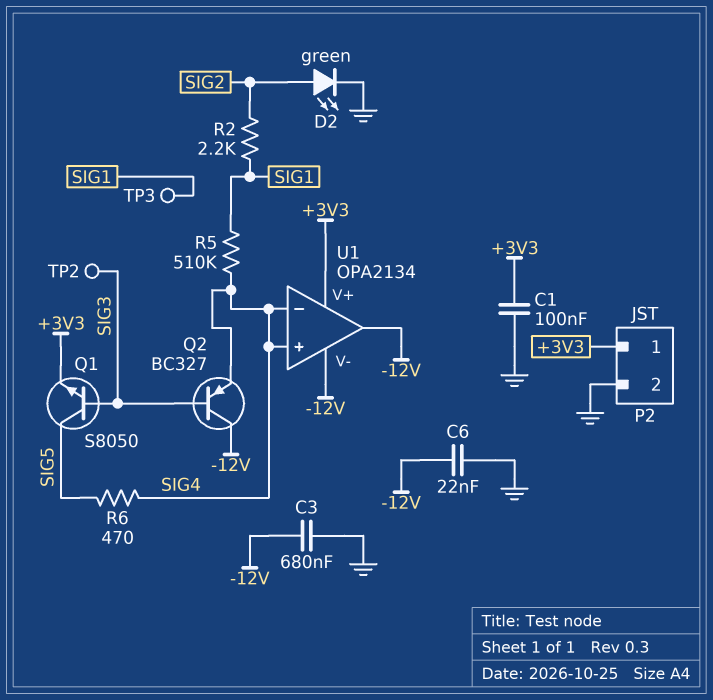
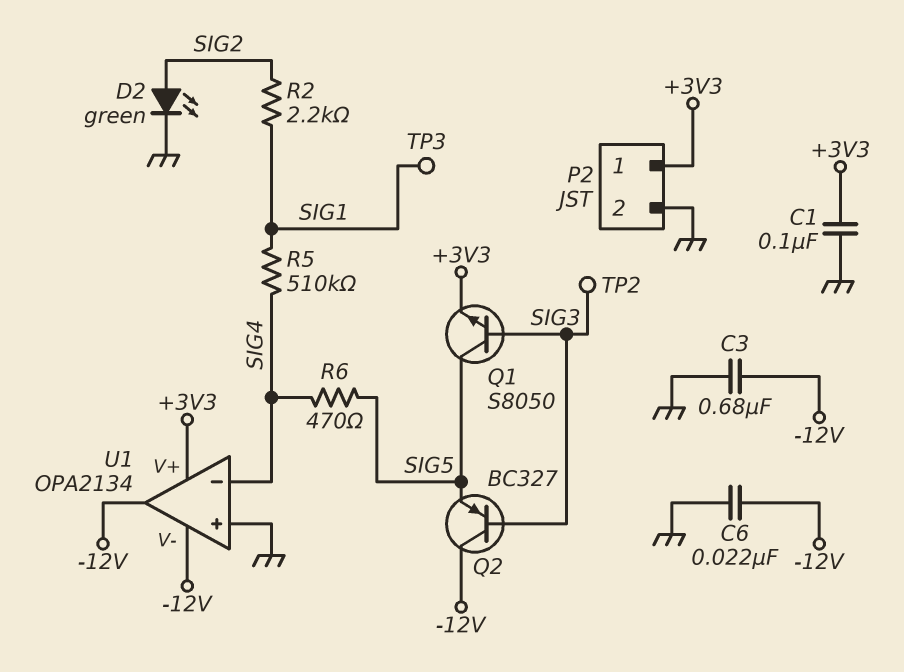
Q2: PNP BC327 (B SIG3, C -12V, E SIG4) -> PNP BC327 (B SIG3, C -12V, E SIG5)
U1 pin in+: SIG4 -> GND

